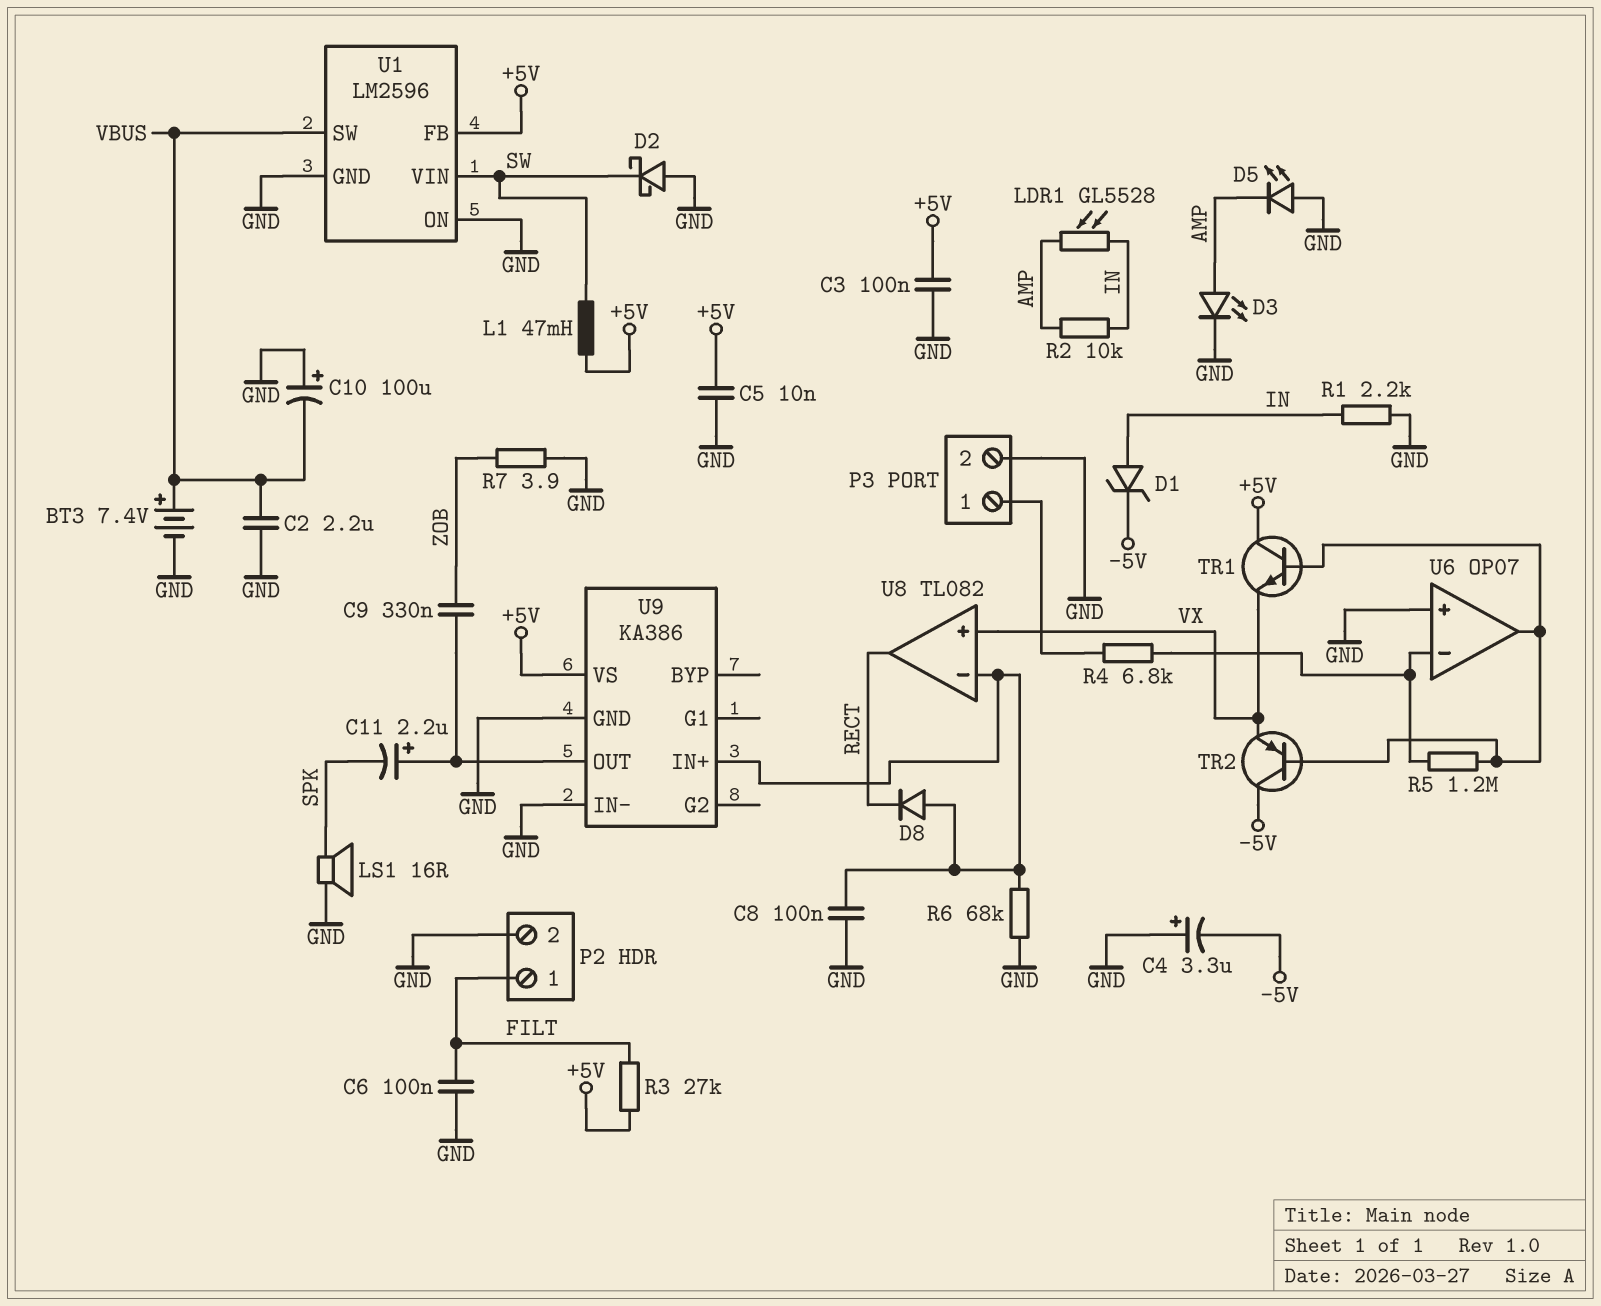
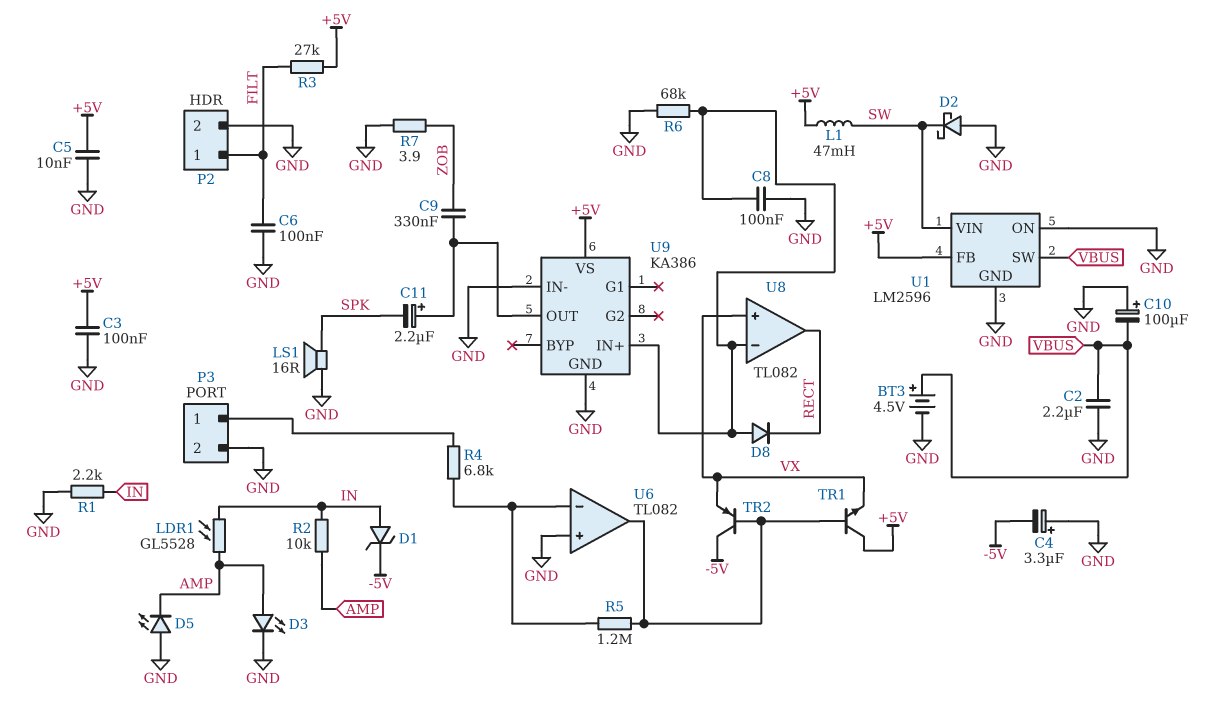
BT3: 7.4V (plus VBUS, minus GND) -> 4.5V (plus VBUS, minus GND)
U6: OP07 -> TL082

